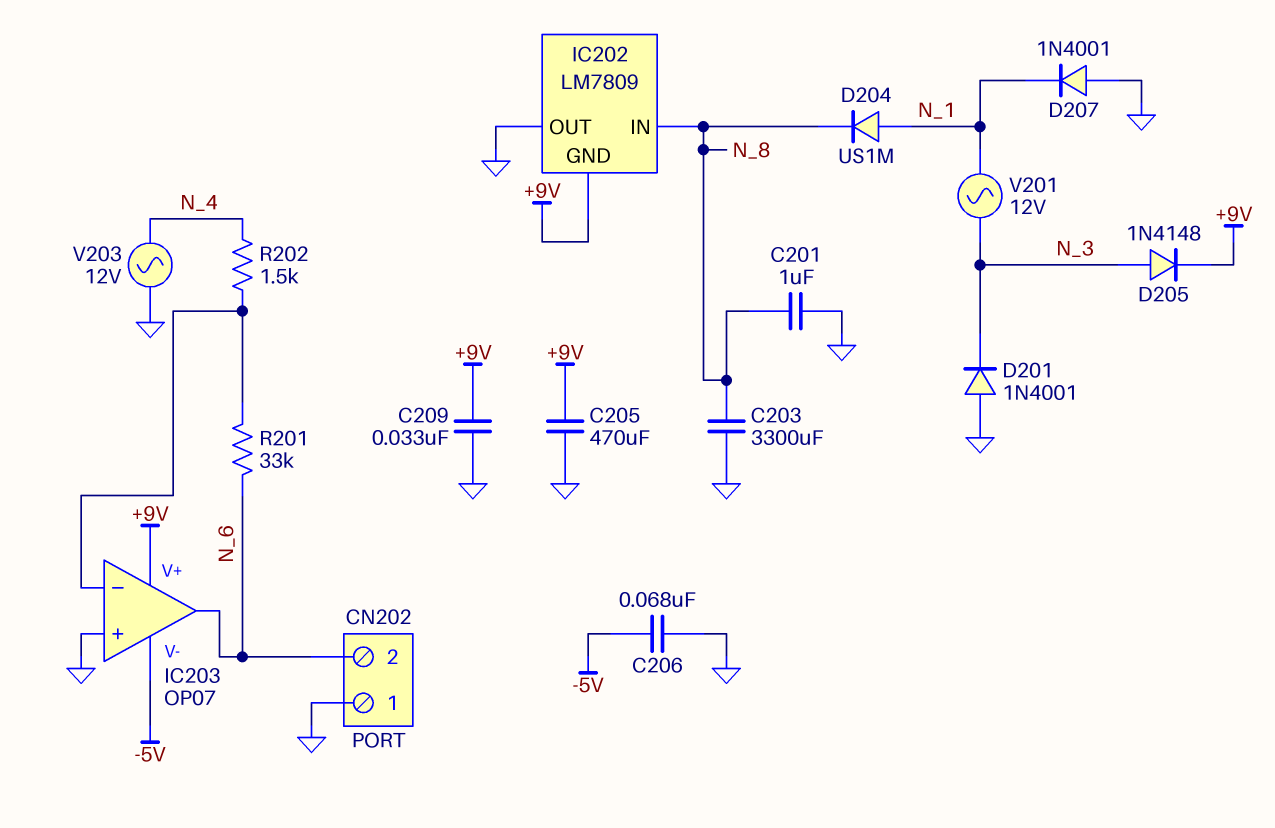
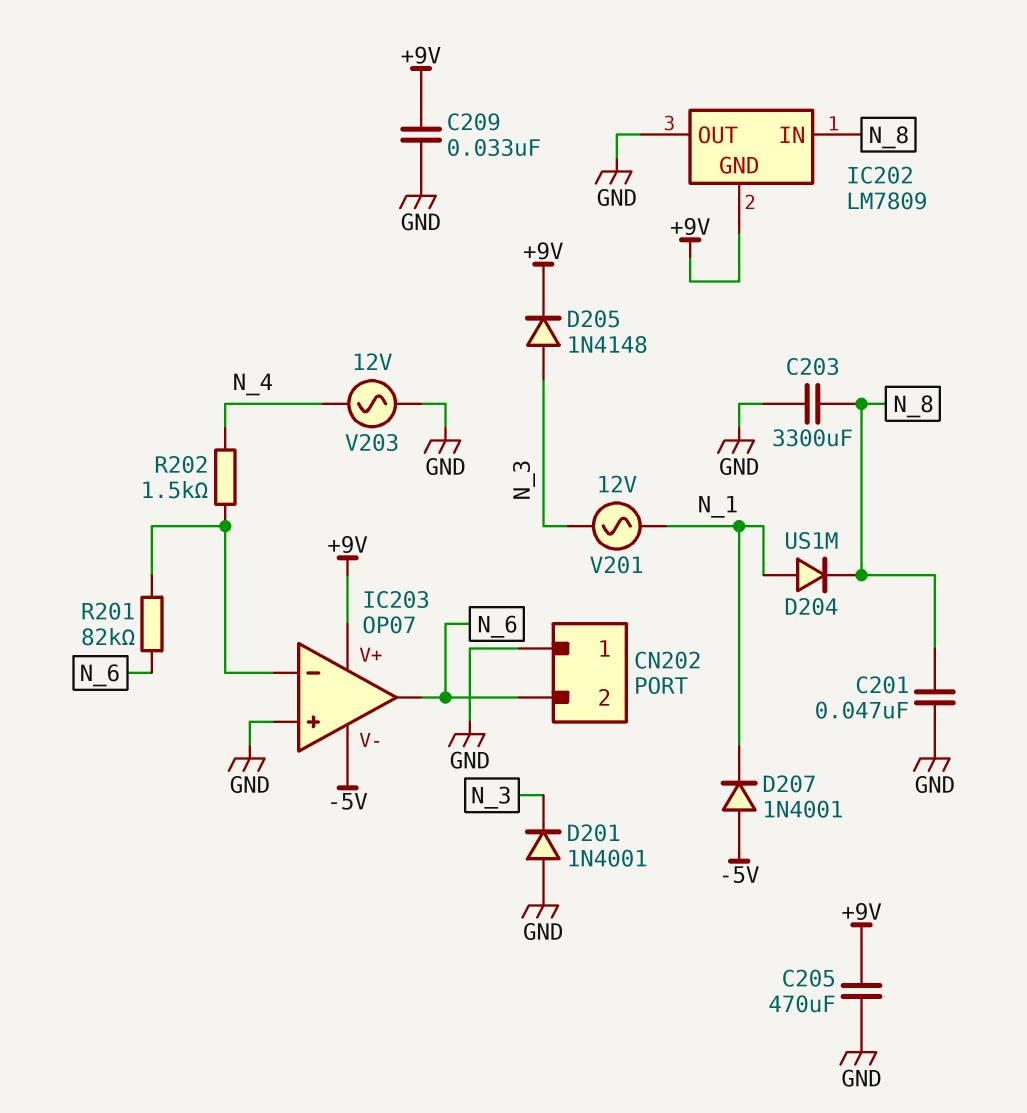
C201: 1uF (GND, N_8) -> 47nF (GND, N_8)
C206: 68nF (-5V, GND) -> none
D207: diode 1N4001 (A GND, K N_1) -> diode 1N4001 (A -5V, K N_1)
R201: 33k (IC203/in-, N_6) -> 82k (IC203/in-, N_6)

